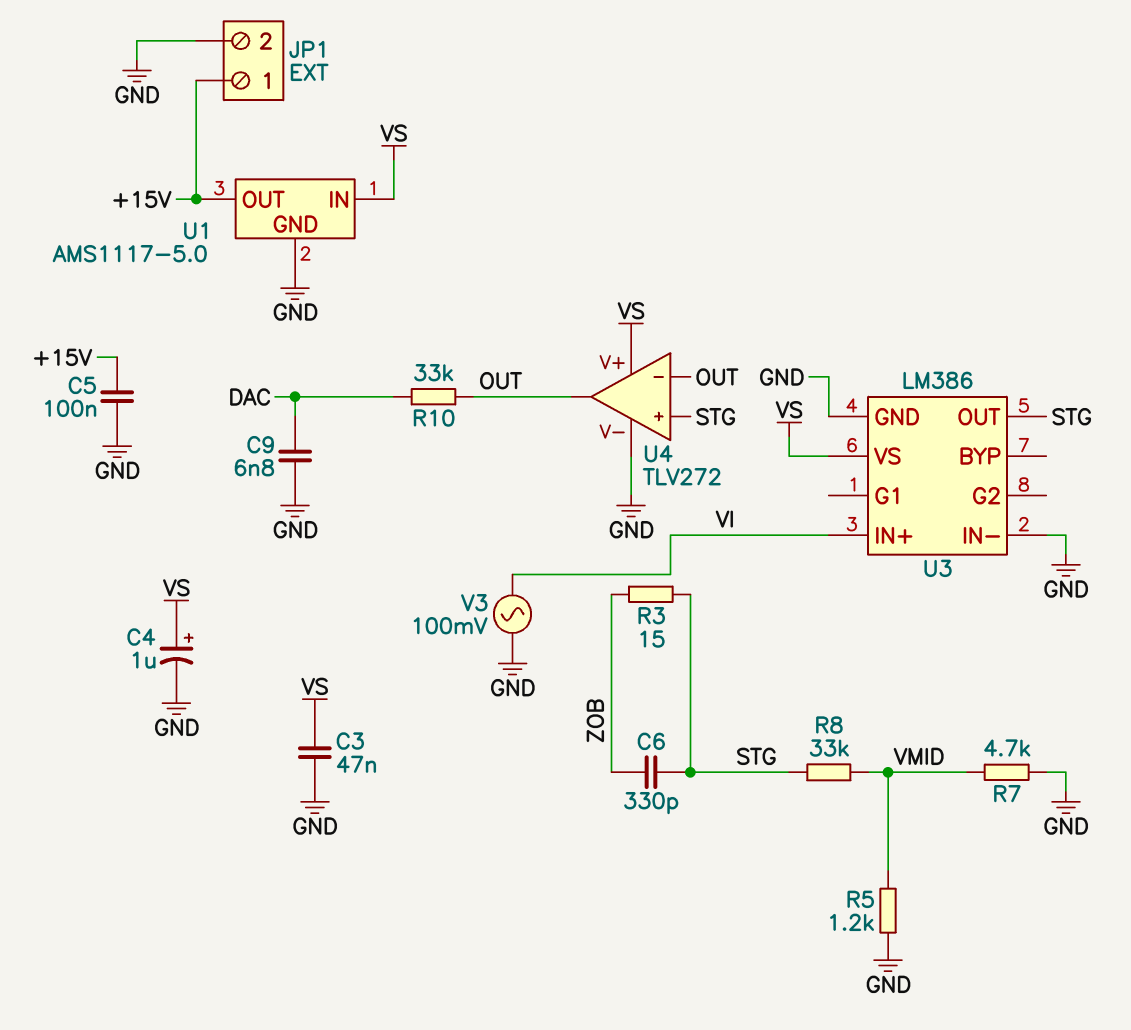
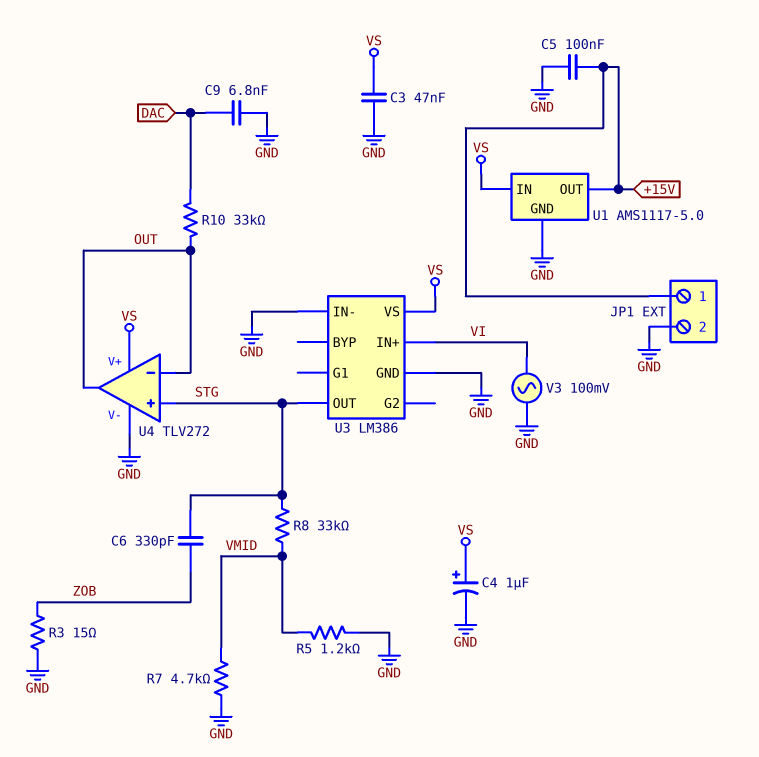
R3: 15 (STG, ZOB) -> 15 (GND, ZOB)

